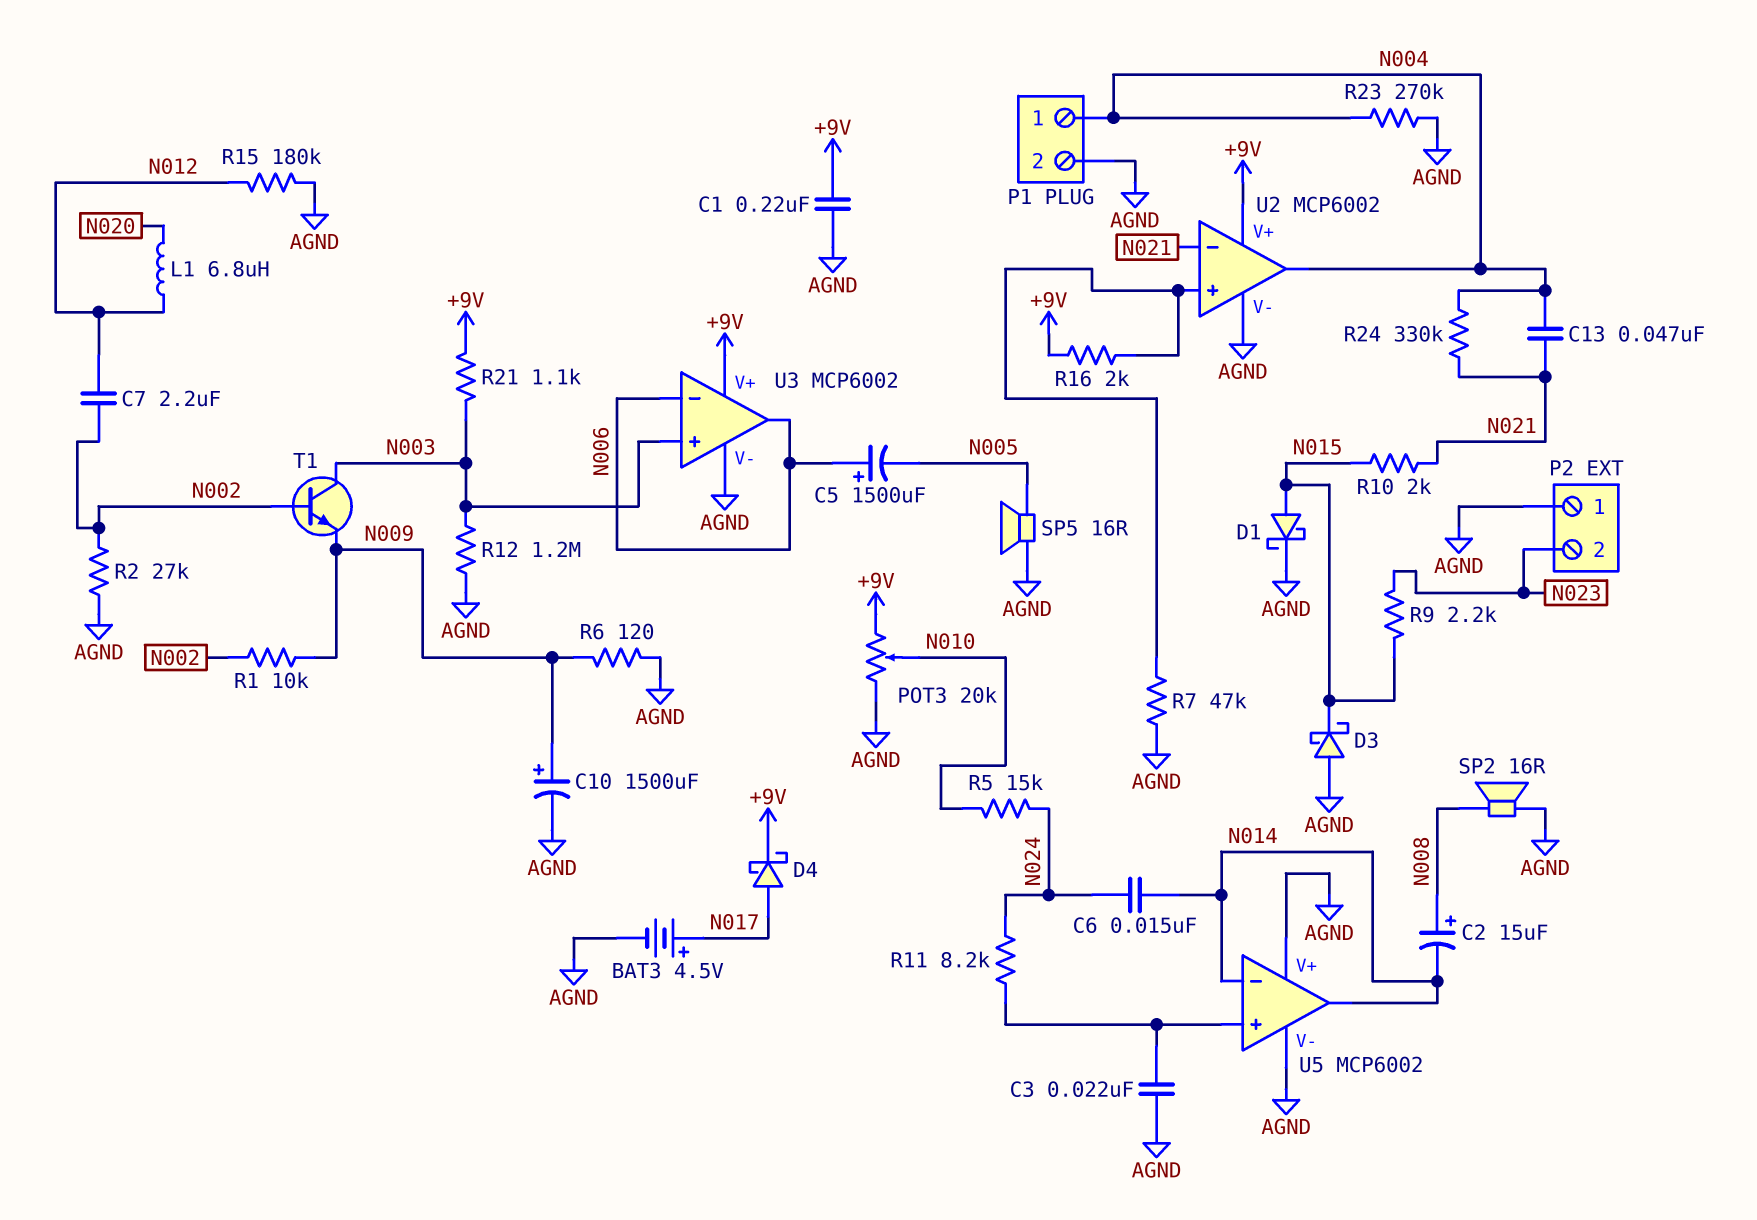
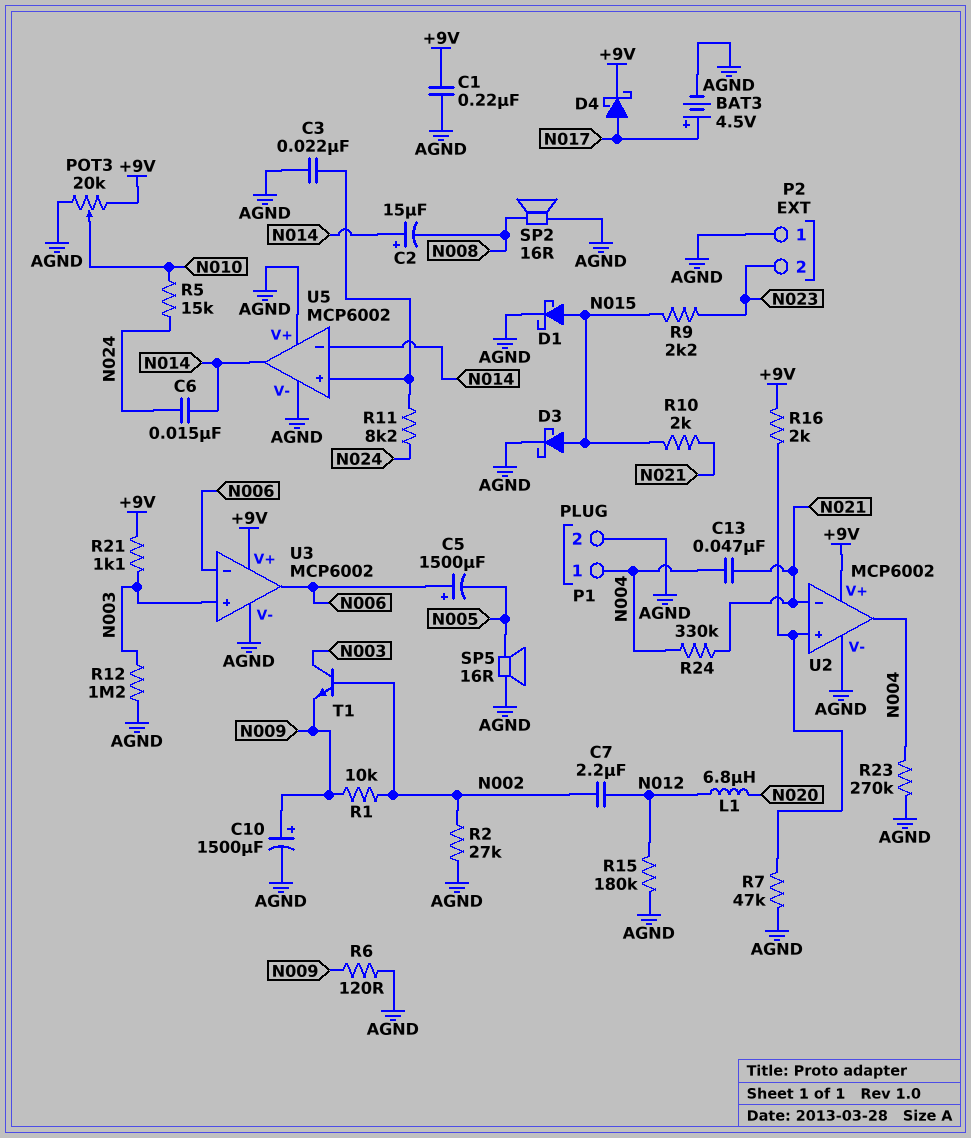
C2: 15uF (plus N008, minus N014) -> 15uF (plus N014, minus N008)
D3: schottky (A AGND, K N015) -> schottky (A N015, K AGND)

